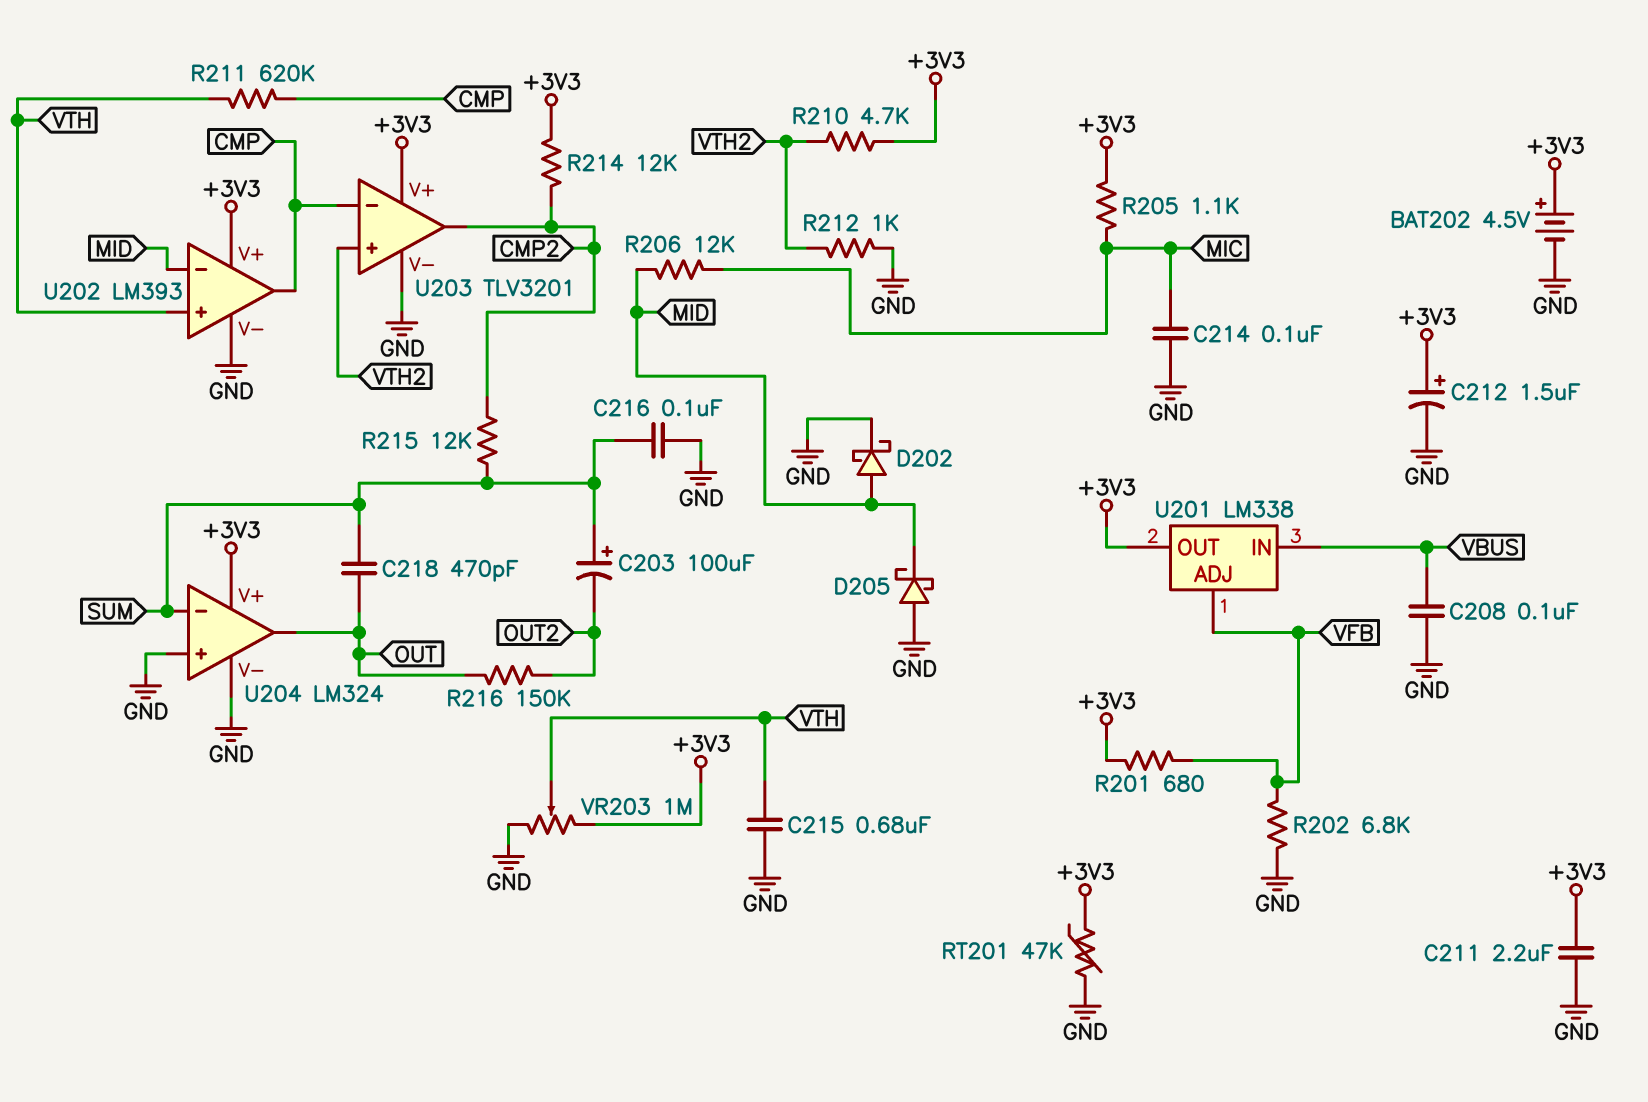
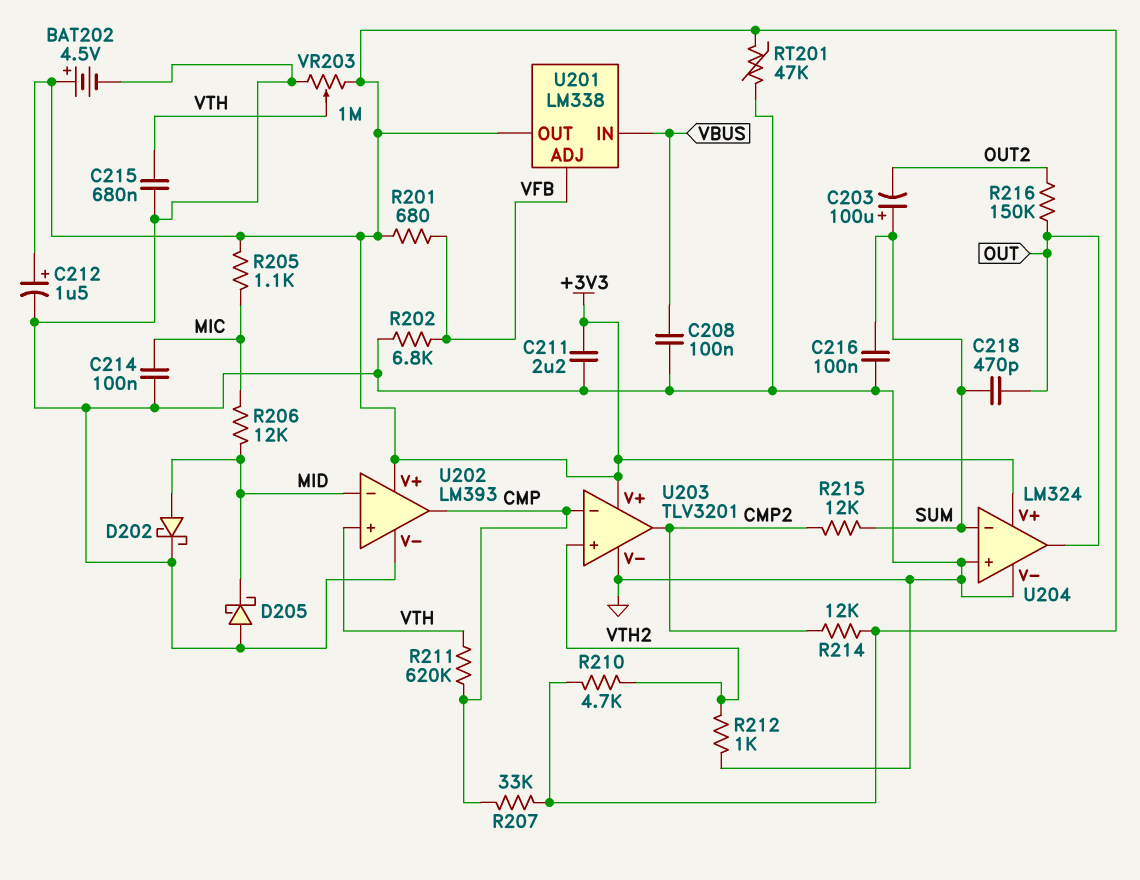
R207: none -> 33k (+3V3, CMP)

